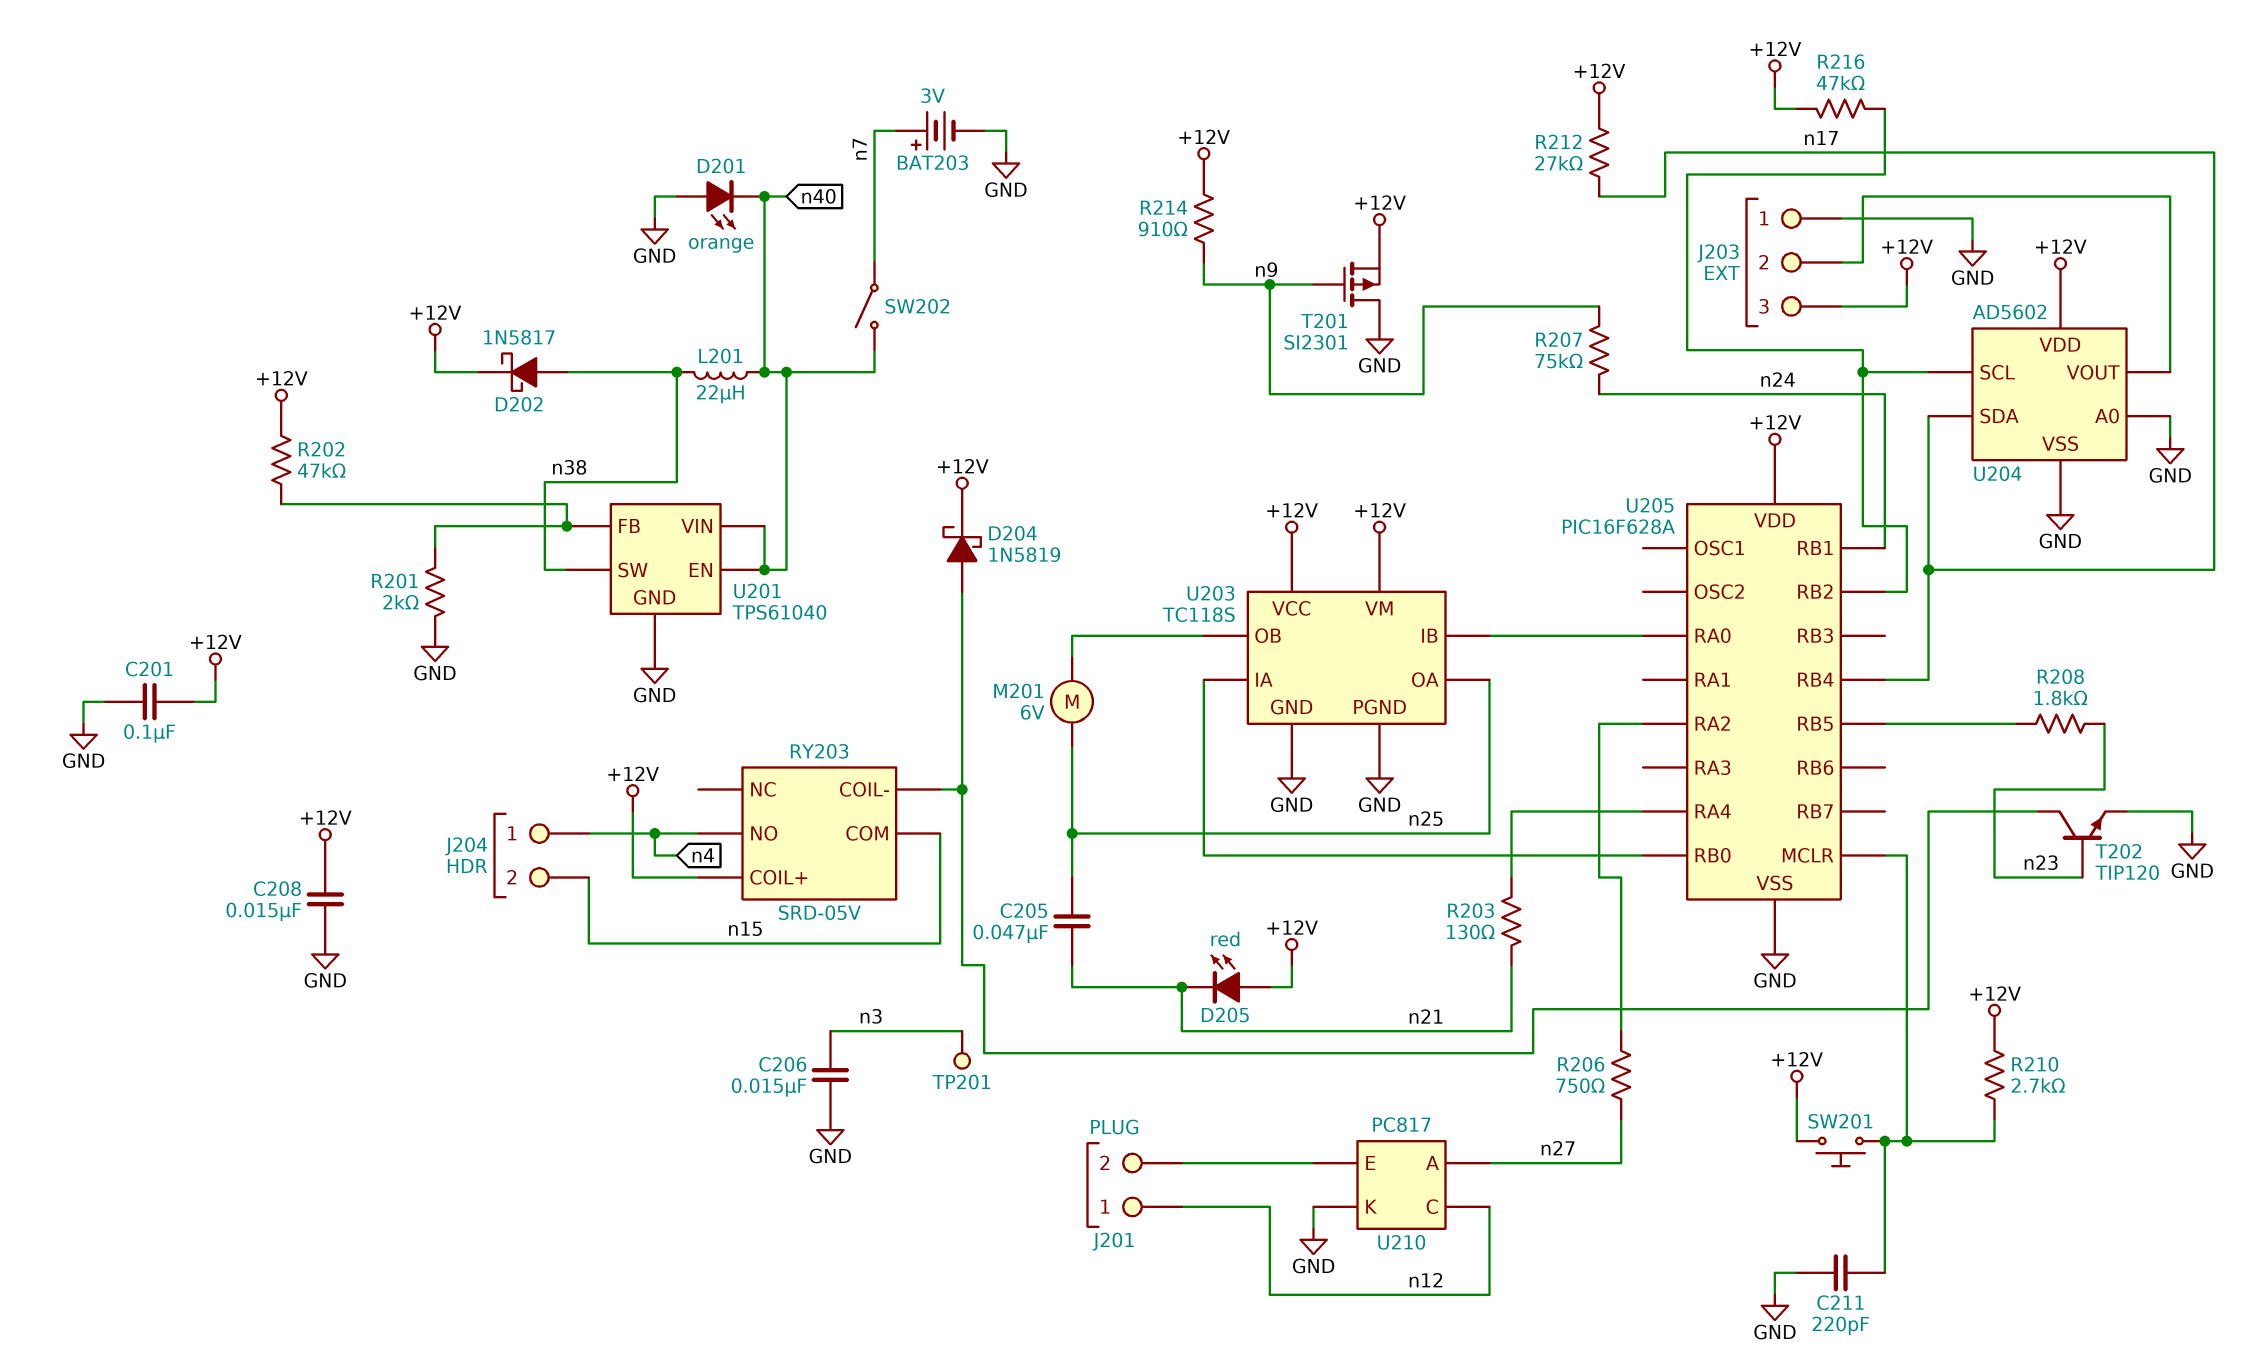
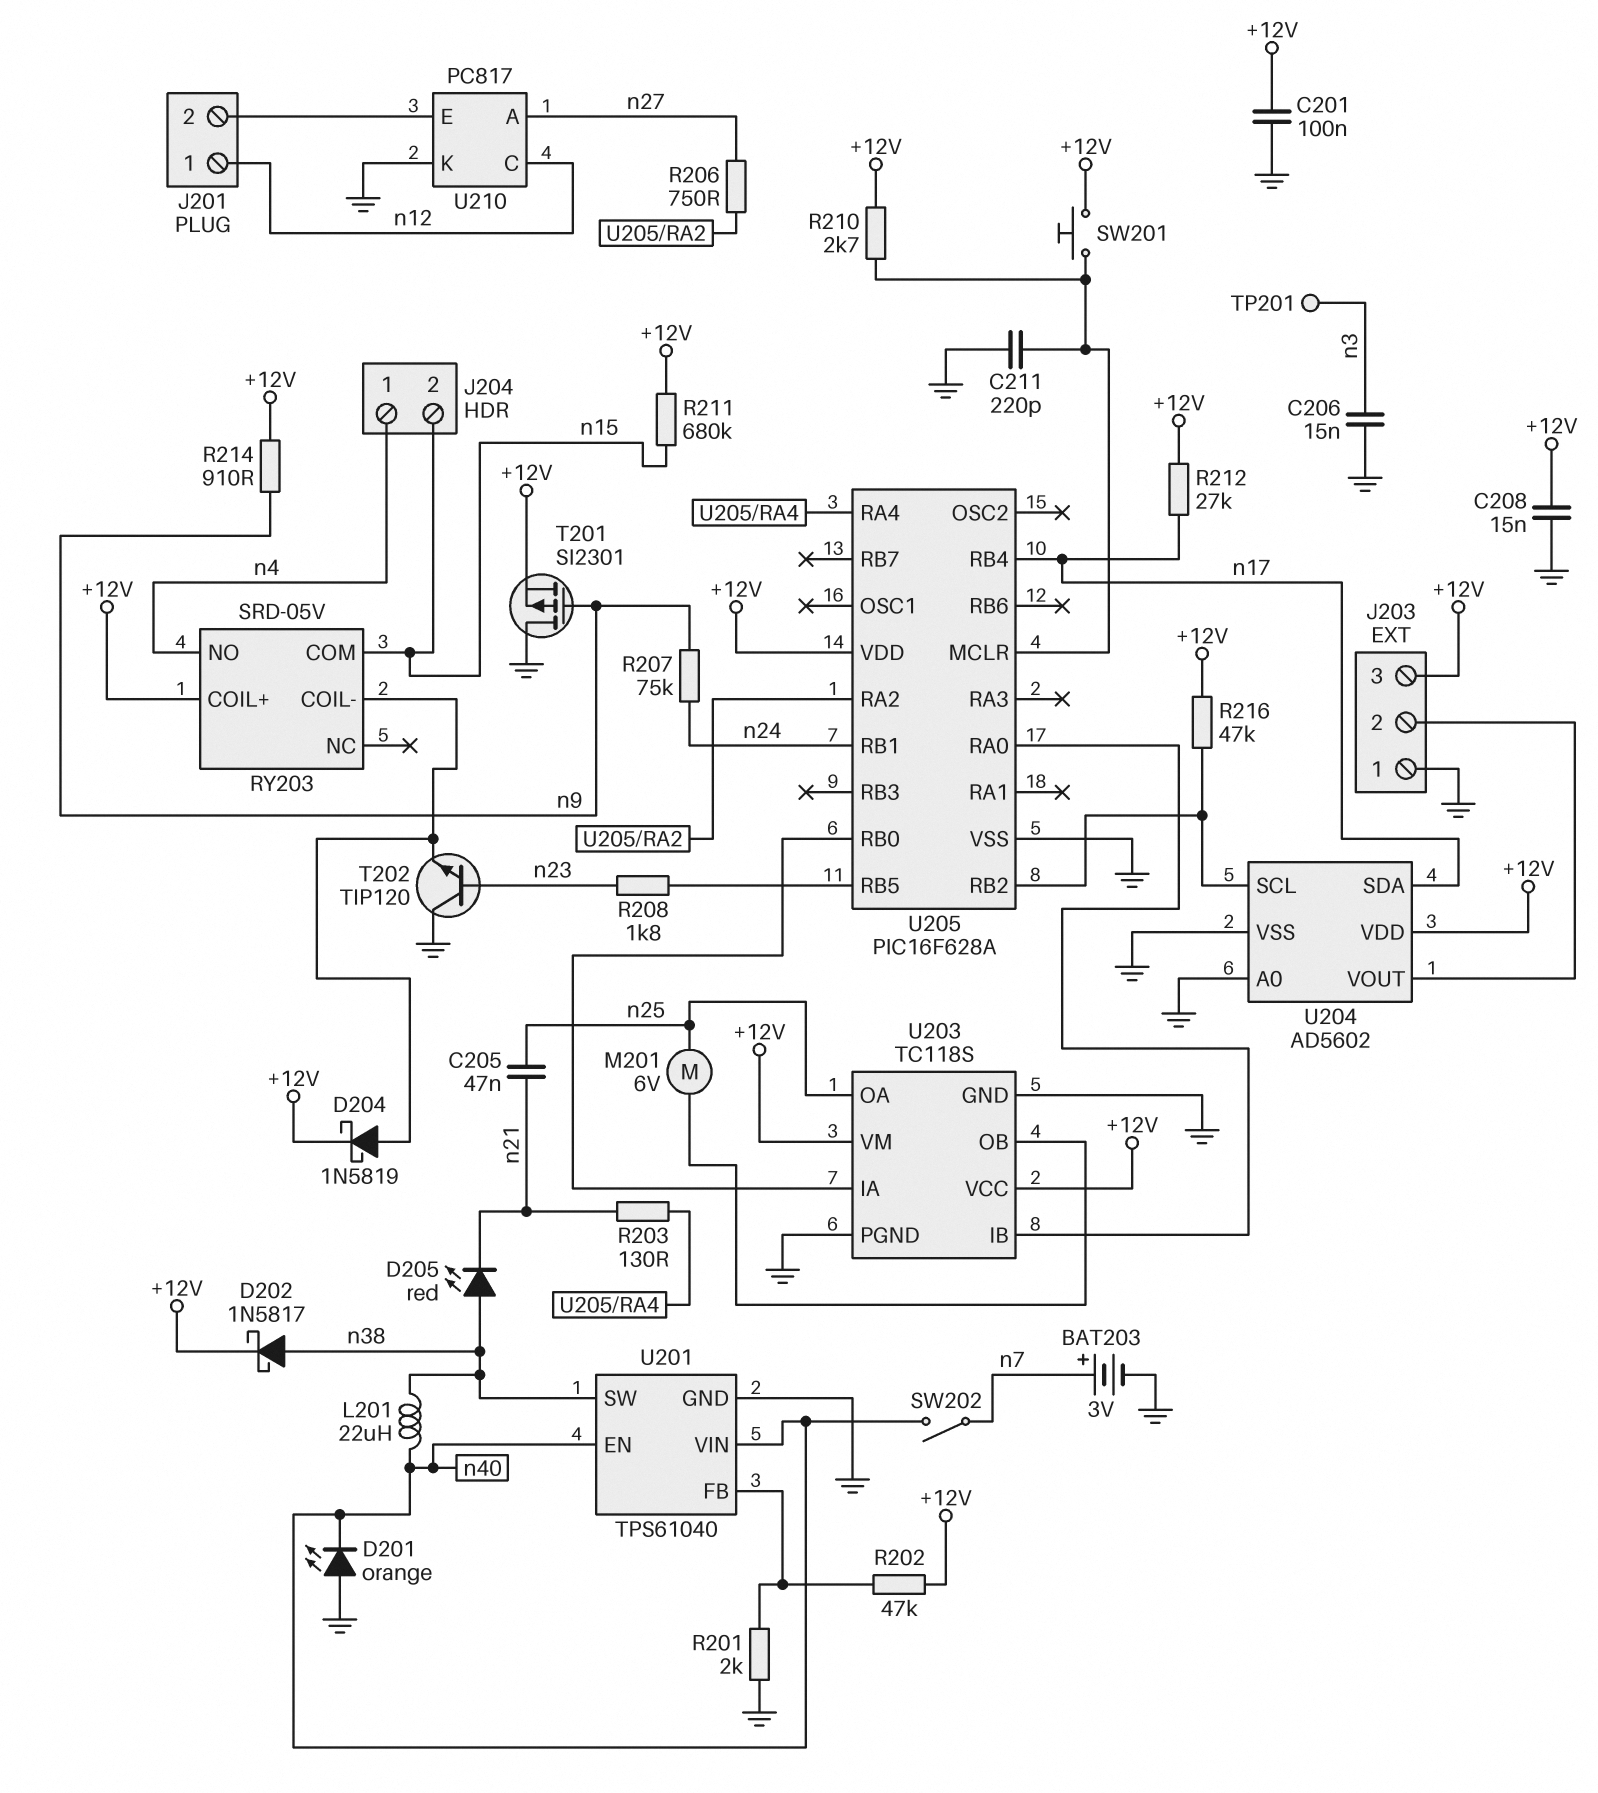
D205: LED red (A +12V, K n21) -> LED red (A n38, K n21)
R211: none -> 680k (+12V, n15)
T202: NPN TIP120 (B n23, C RY203/COIL-, E GND) -> NPN TIP120 (B n23, C GND, E RY203/COIL-)

